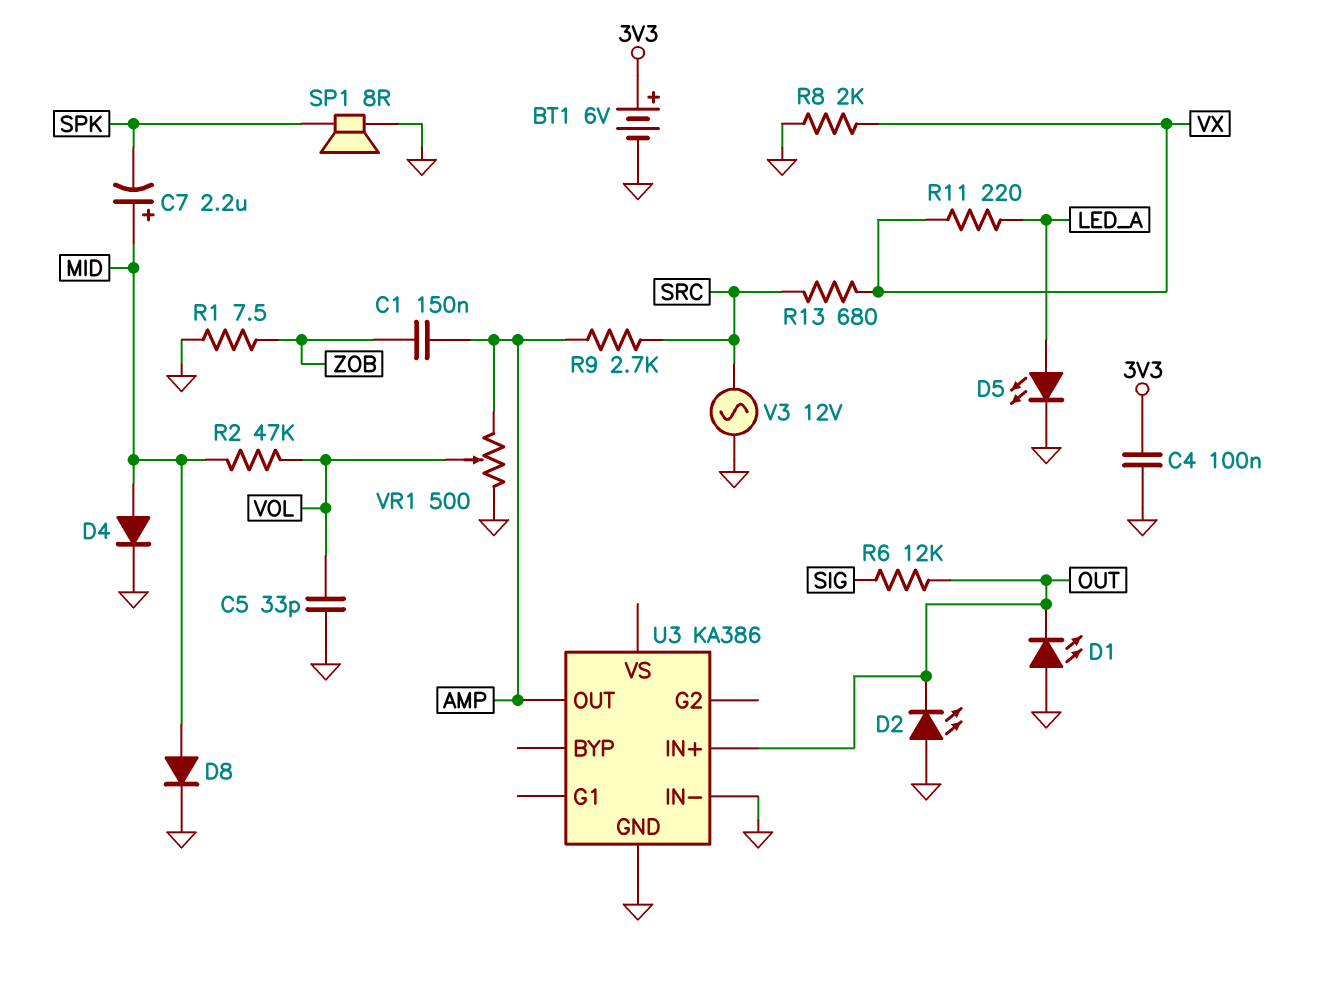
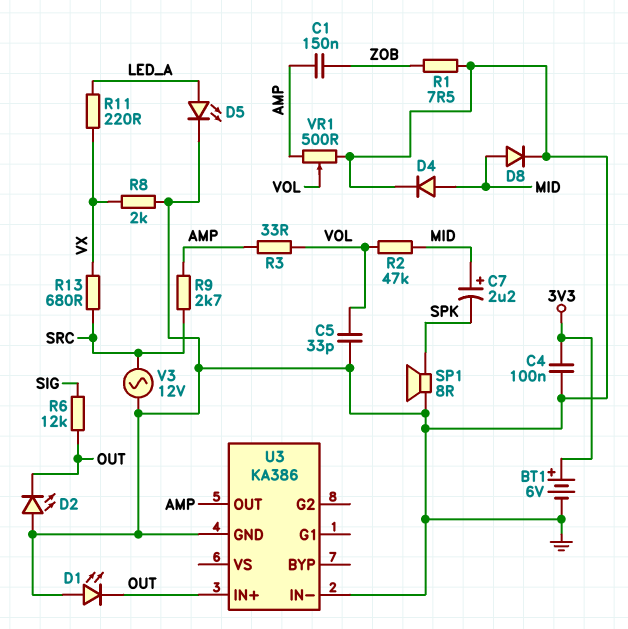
R3: none -> 33 (AMP, VOL)

